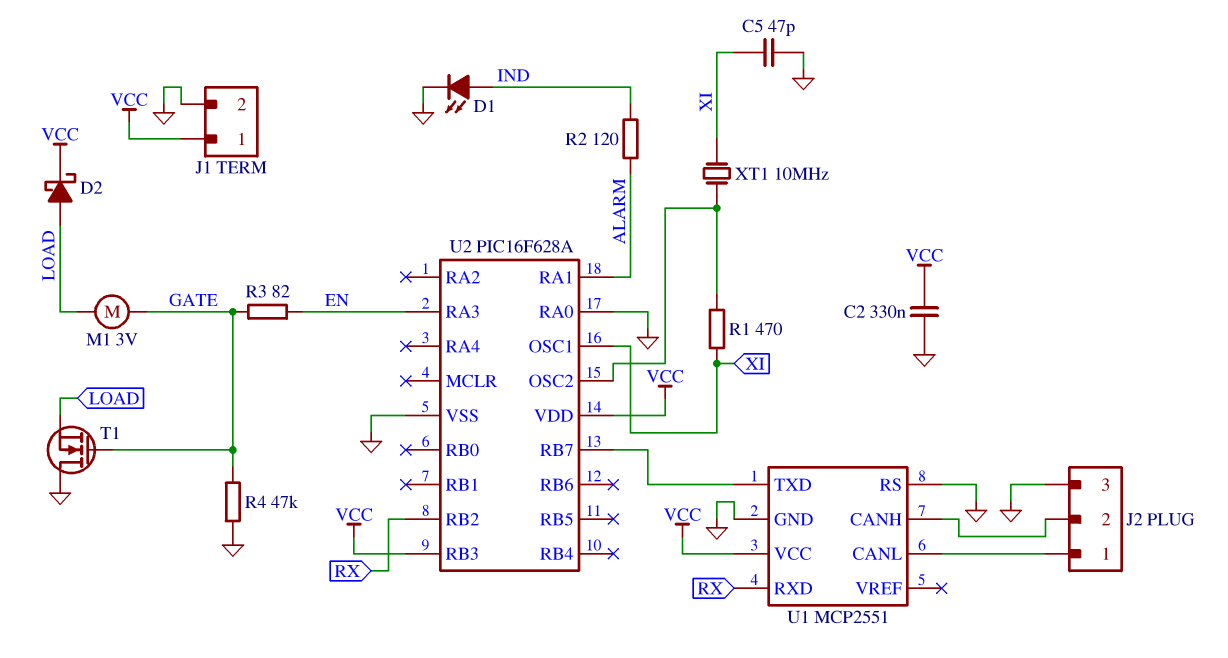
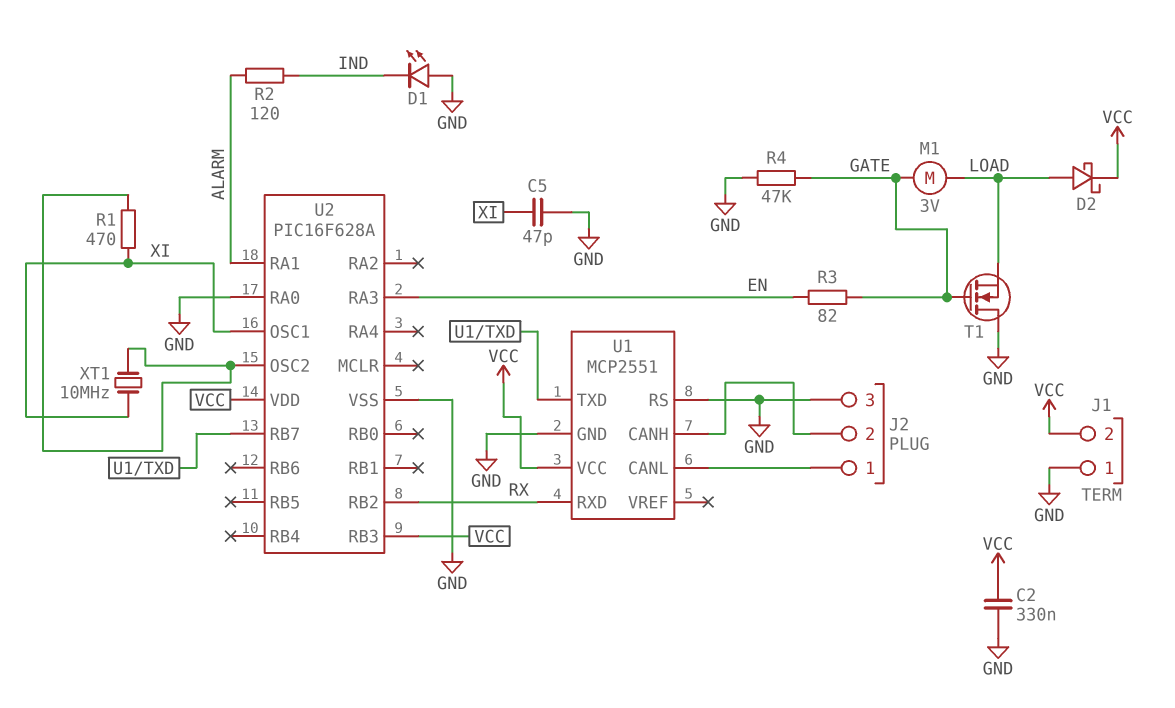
D1: LED (A IND, K GND) -> LED (A GND, K IND)
J1 pin 1: VCC -> GND
J1 pin 2: GND -> VCC

